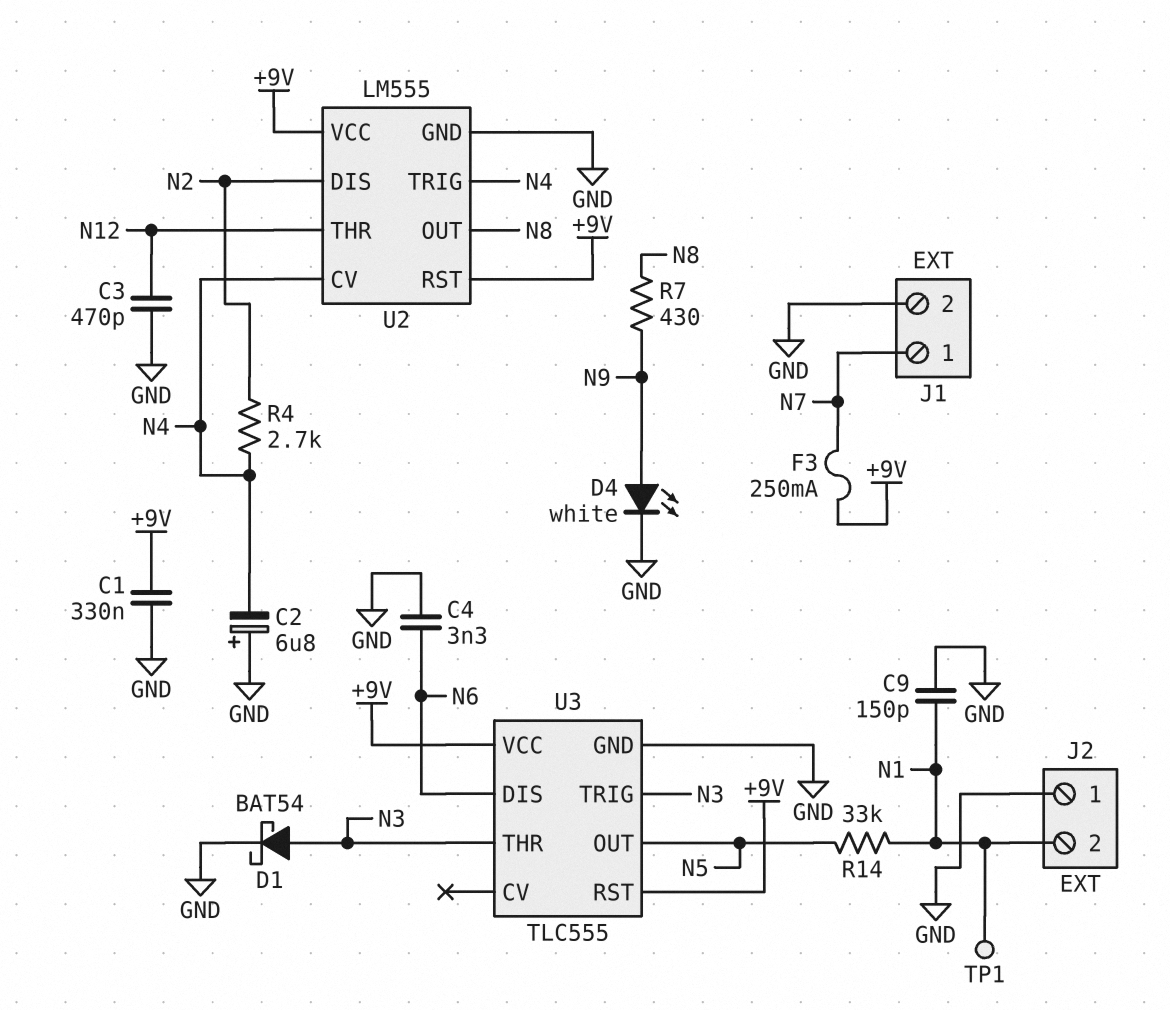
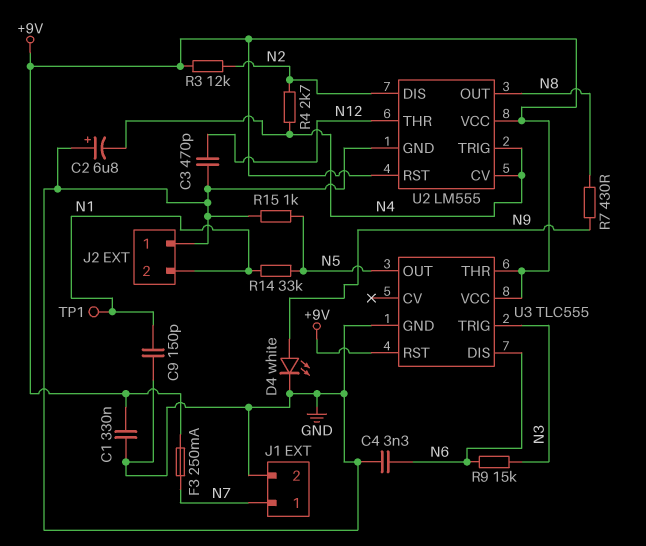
D1: schottky BAT54 (A N3, K GND) -> none
R3: none -> 12k (+9V, N2)
R9: none -> 15k (N3, N6)
R15: none -> 1k (GND, N5)
U3 pin THR: N3 -> +9V

